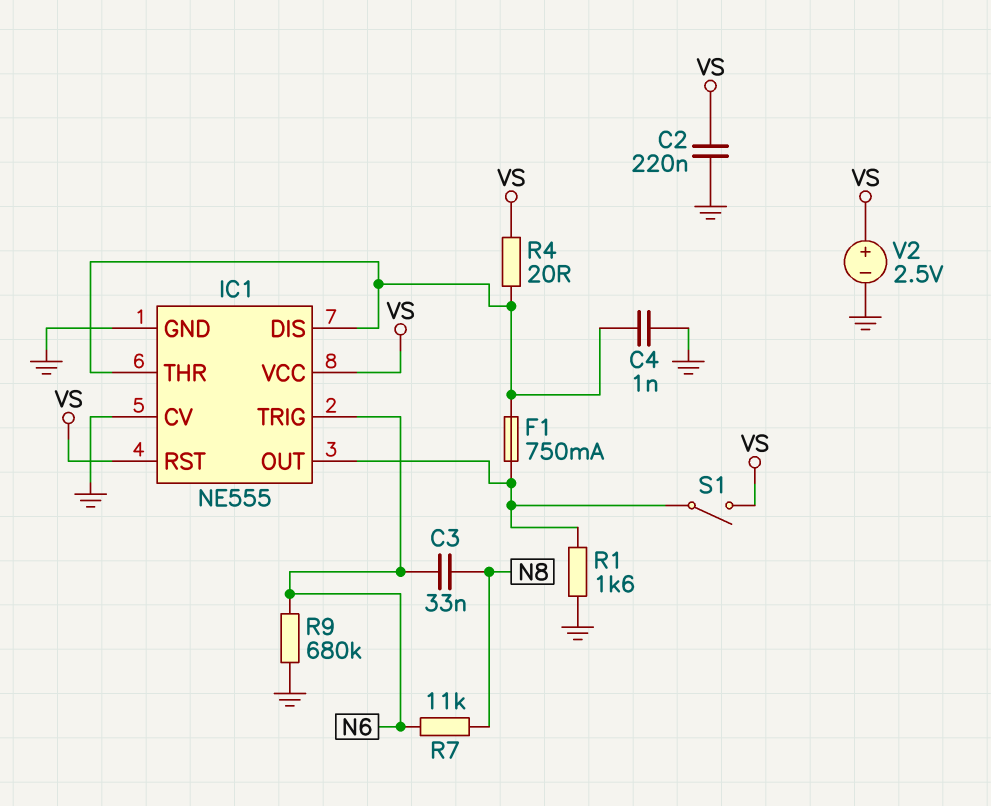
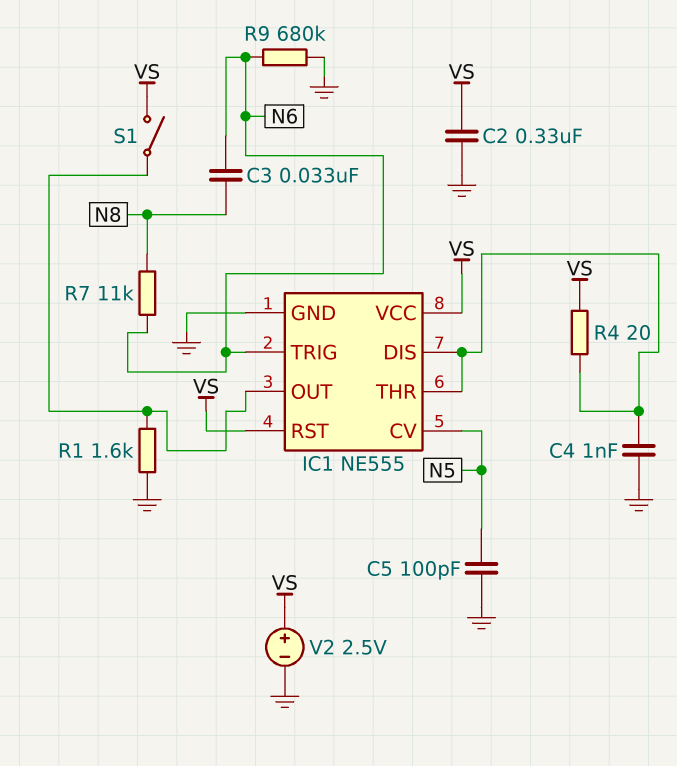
C2: 220nF (GND, VS) -> 330nF (GND, VS)
C5: none -> 100pF (GND, N5)
F1: 750mA (IC1/DIS, IC1/OUT) -> none
IC1 pin CV: GND -> N5

